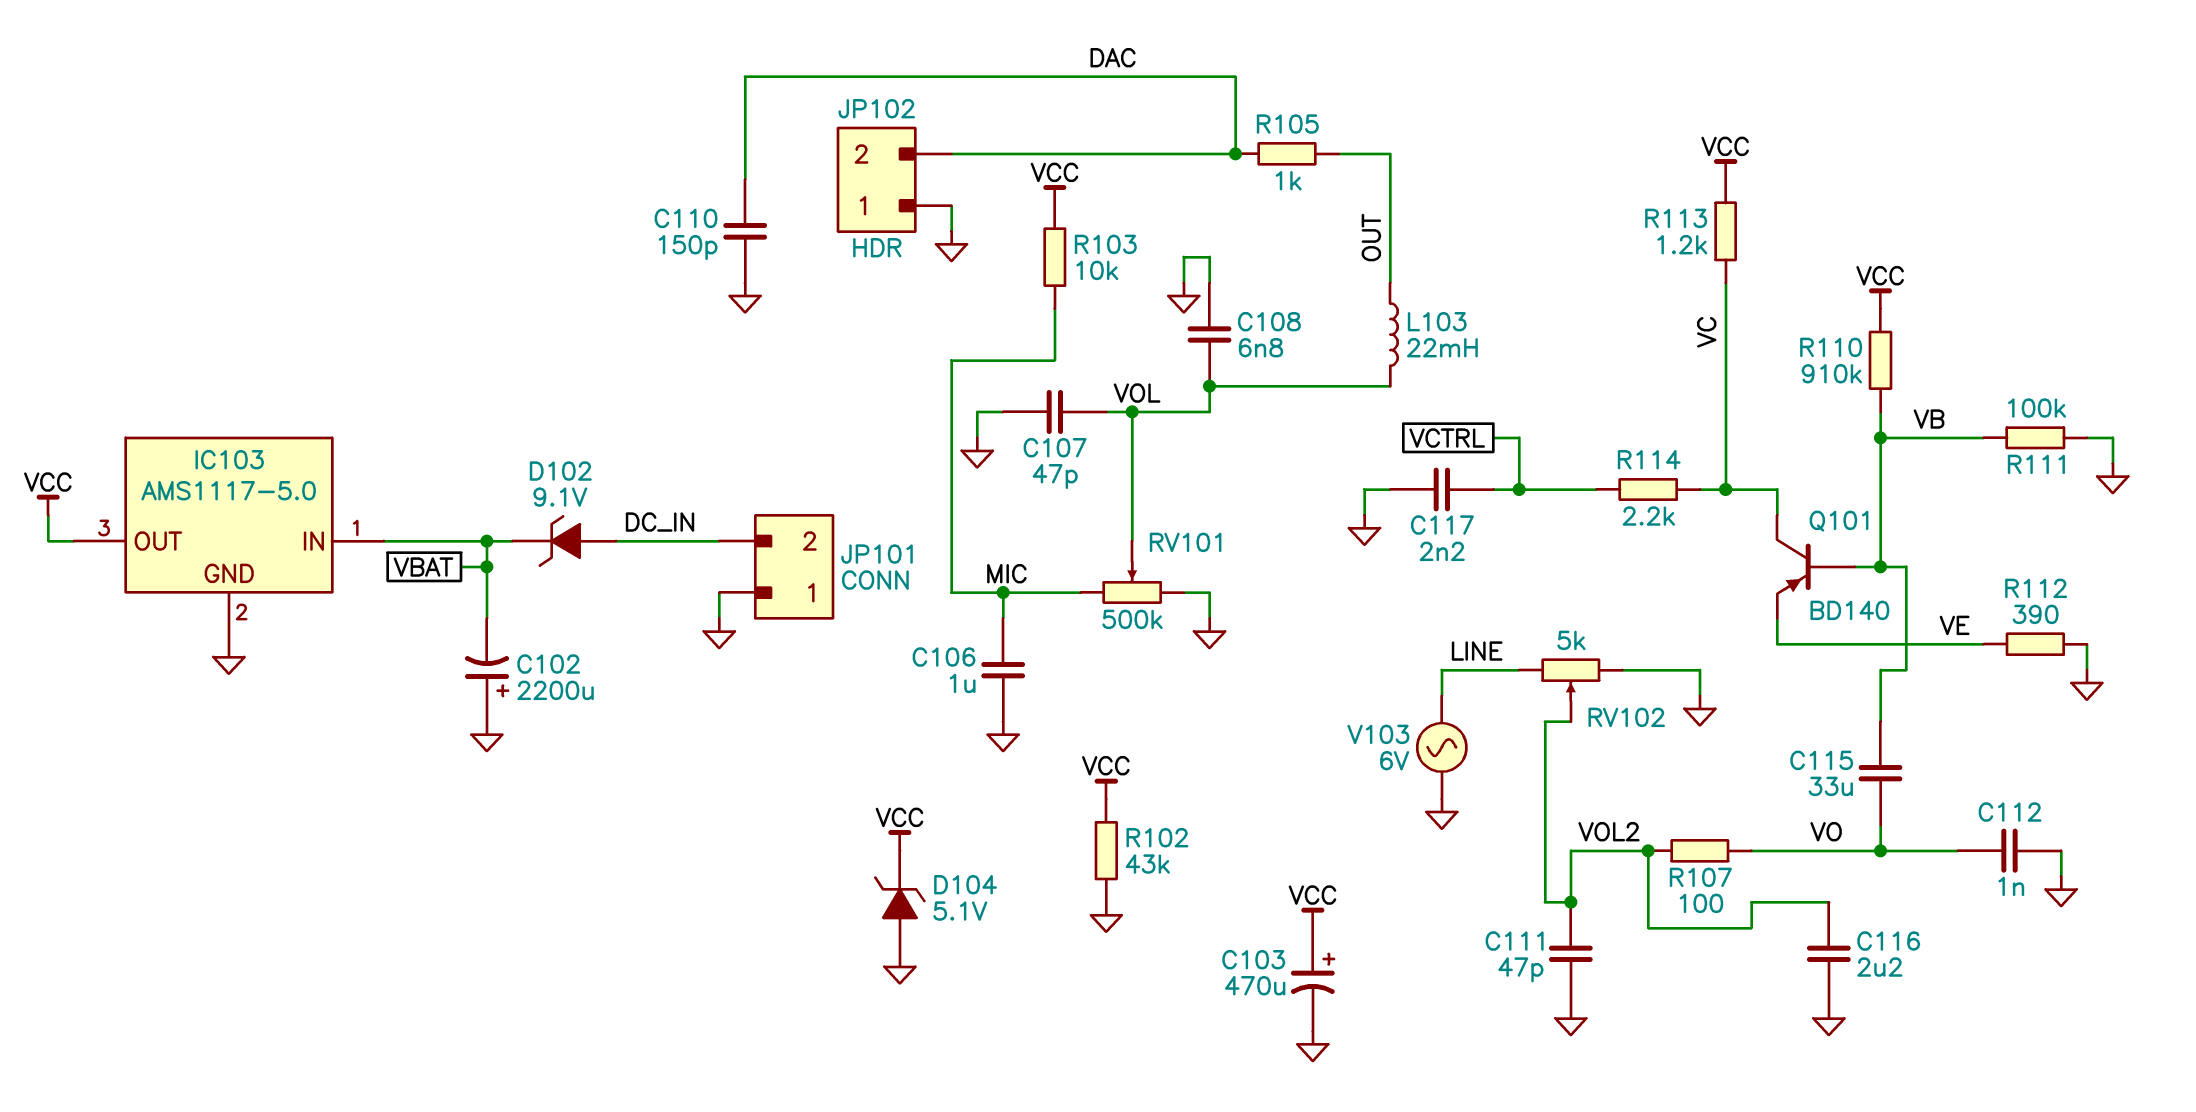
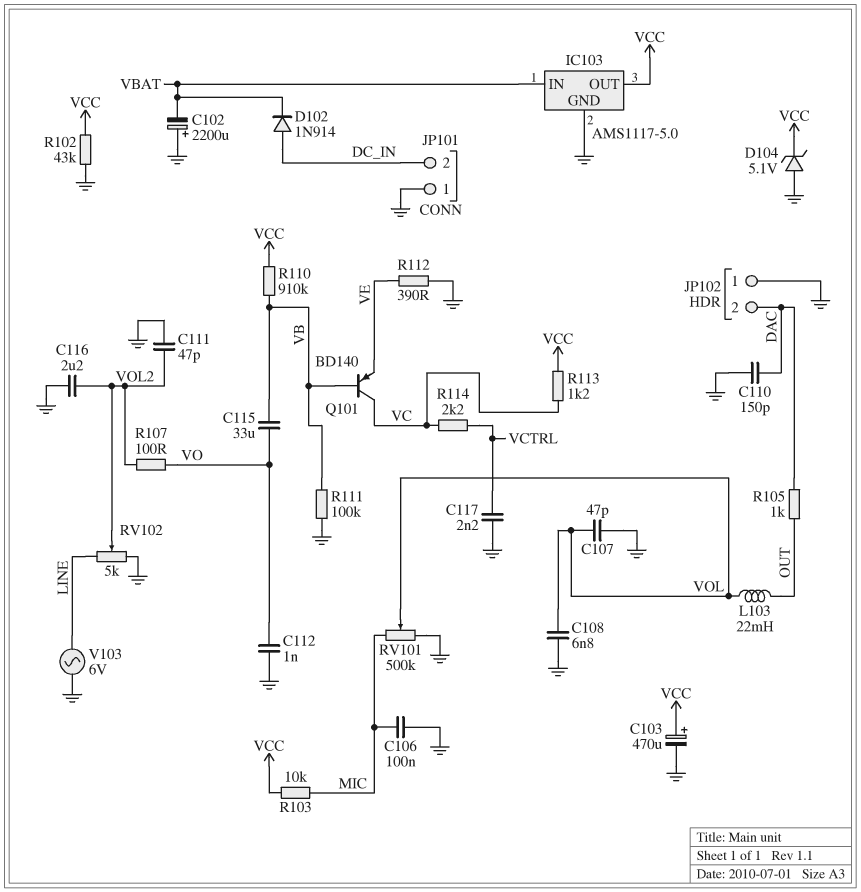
C106: 1uF (GND, MIC) -> 100nF (GND, MIC)
D102: zener 9.1V (A DC_IN, K VBAT) -> diode 1N914 (A DC_IN, K VBAT)

